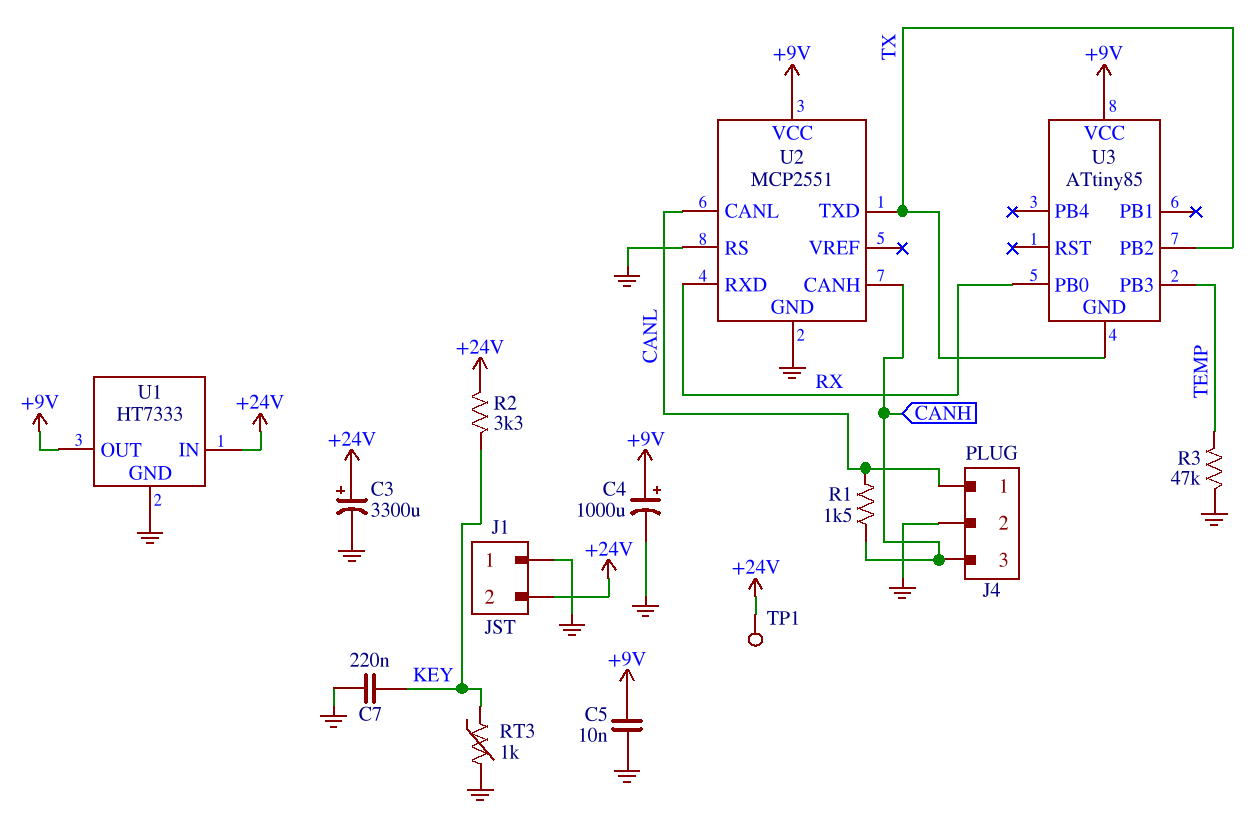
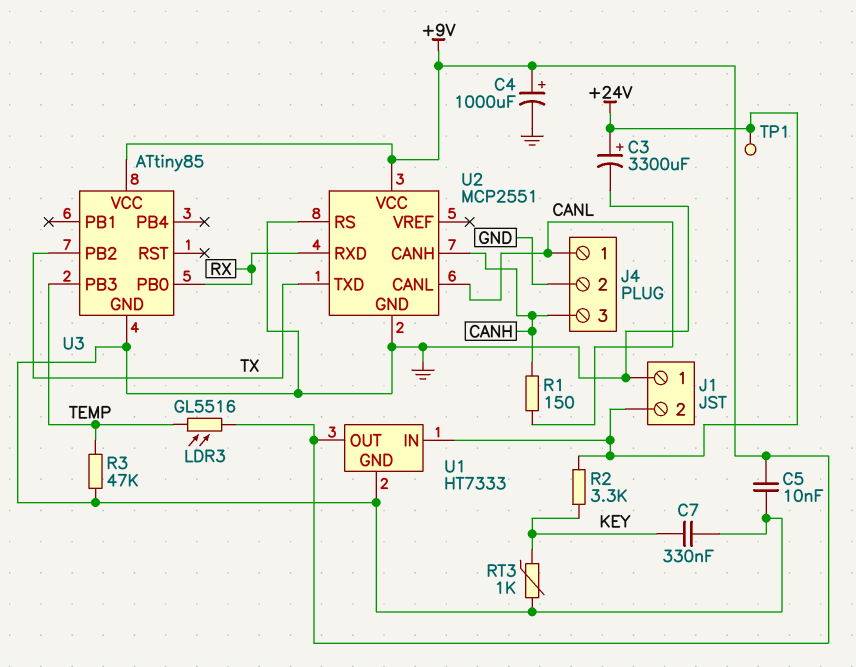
C7: 220nF (GND, KEY) -> 330nF (GND, KEY)
LDR3: none -> GL5516 (+9V, TEMP)
R1: 1.5k (CANH, CANL) -> 150 (CANH, CANL)
U3 pin GND: TX -> GND

